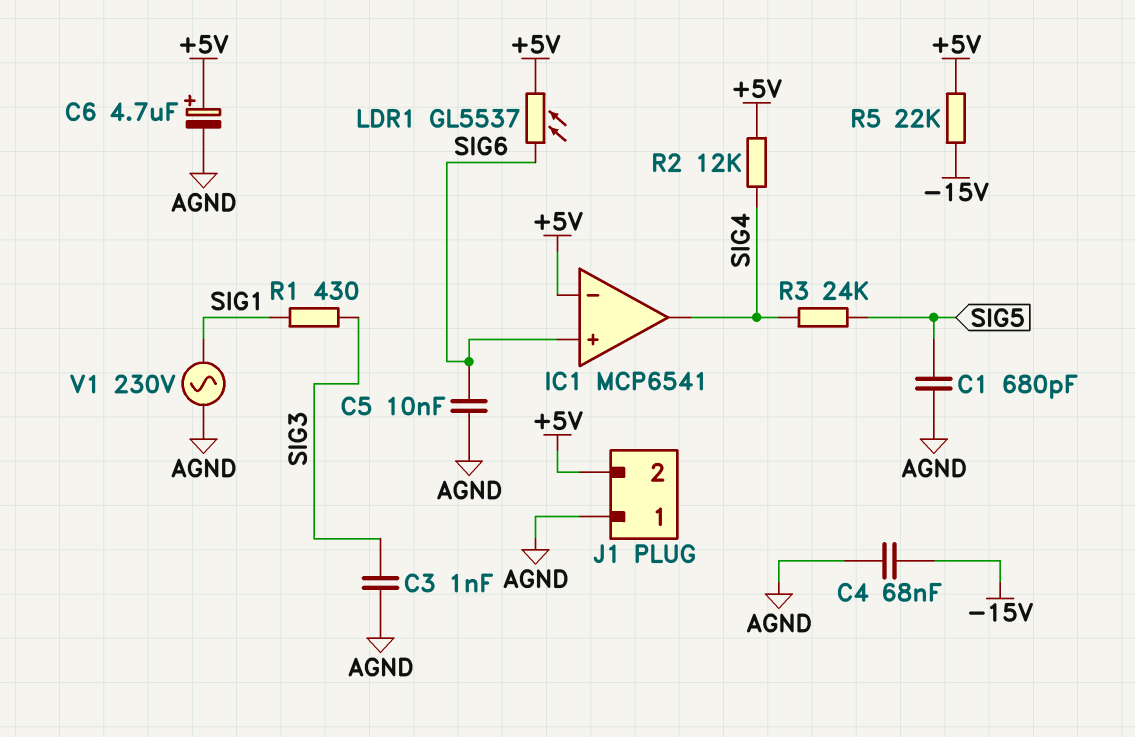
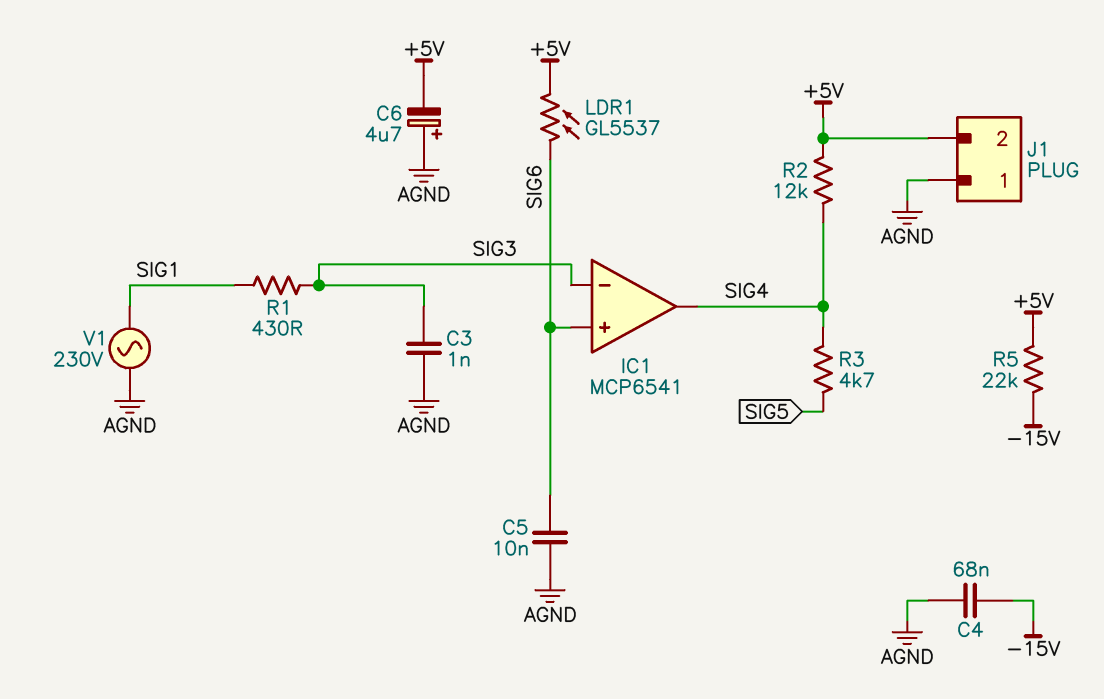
C1: 680pF (AGND, SIG5) -> none
C6: 4.7uF (plus +5V, minus AGND) -> 4.7uF (plus AGND, minus +5V)
IC1 pin in-: +5V -> SIG3
R3: 24k (SIG4, SIG5) -> 4.7k (SIG4, SIG5)

